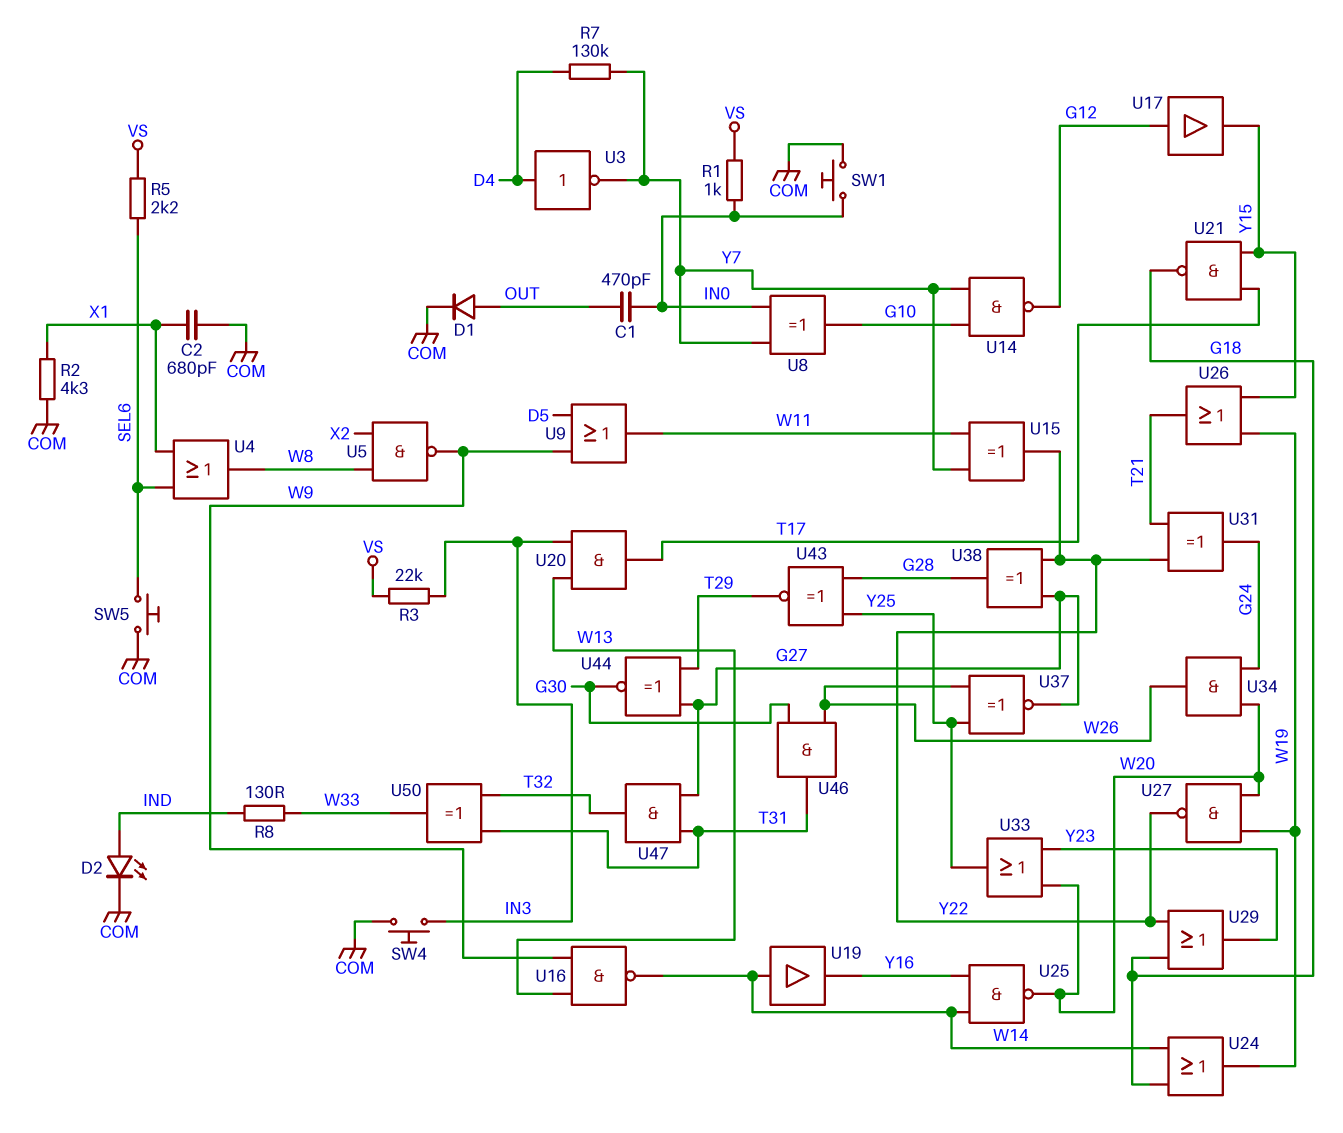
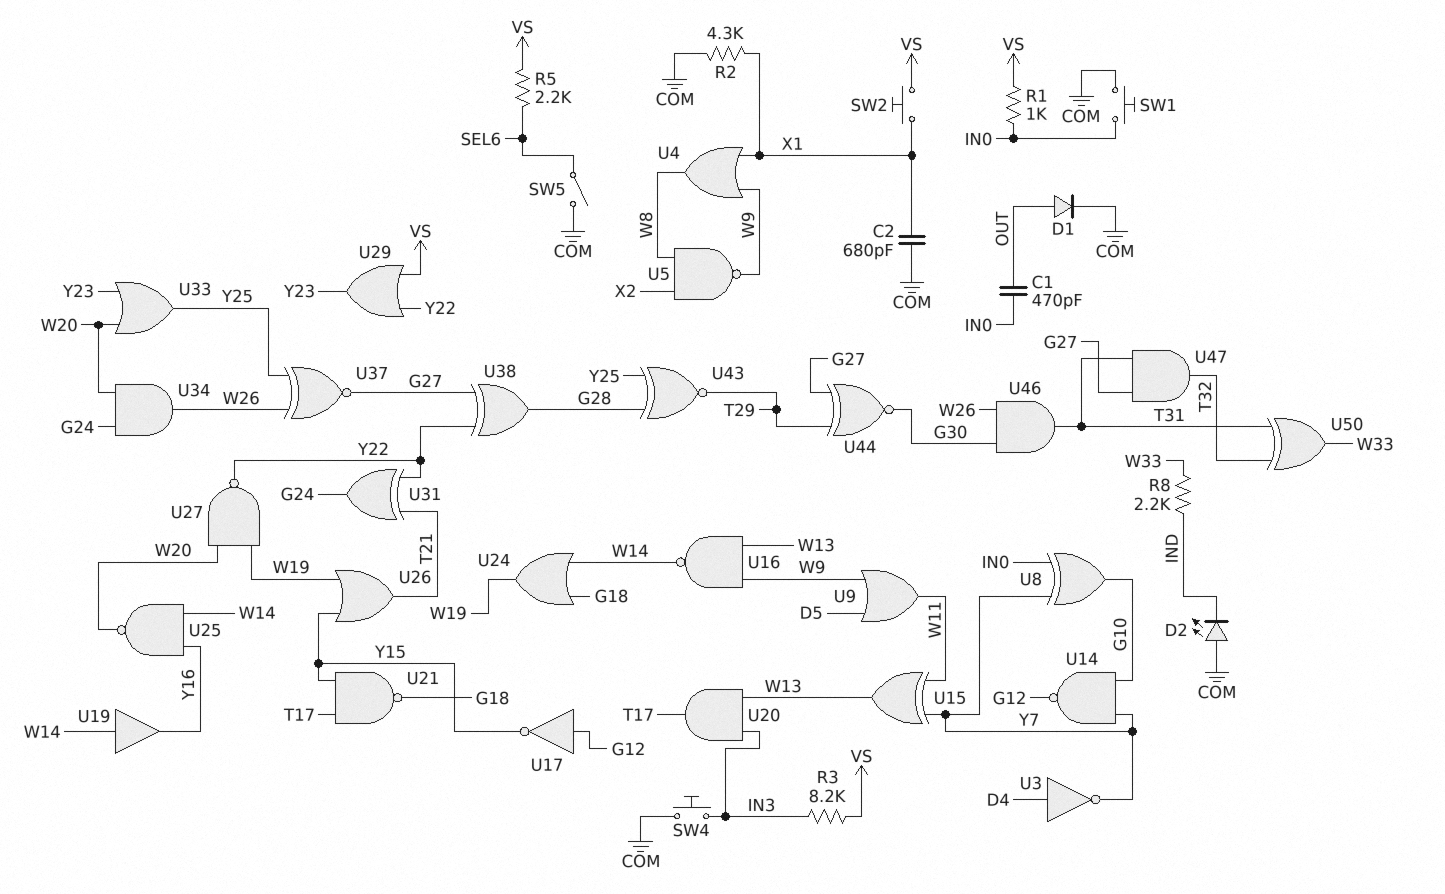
D2: LED (A IND, K COM) -> LED (A COM, K IND)
R3: 22k (IN3, VS) -> 8.2k (IN3, VS)
R7: 130k (D4, Y7) -> none
R8: 130 (IND, W33) -> 2.2k (IND, W33)
SW2: none -> button (VS, X1)
SW5: button (COM, SEL6) -> switch (COM, SEL6)
U4: OR (in SEL6, in X1, out W8) -> OR (in W9, in X1, out W8)
U15: XOR (in W11, in Y7, out Y22) -> XOR (in W11, in Y7, out W13)
U17: buffer (in G12, out Y15) -> NOT (in G12, out Y15)
U29: OR (in G18, in Y22, out Y23) -> OR (in VS, in Y22, out Y23)

